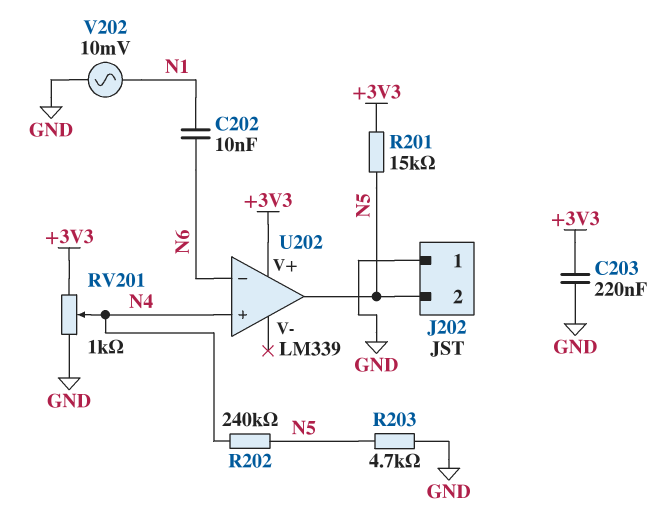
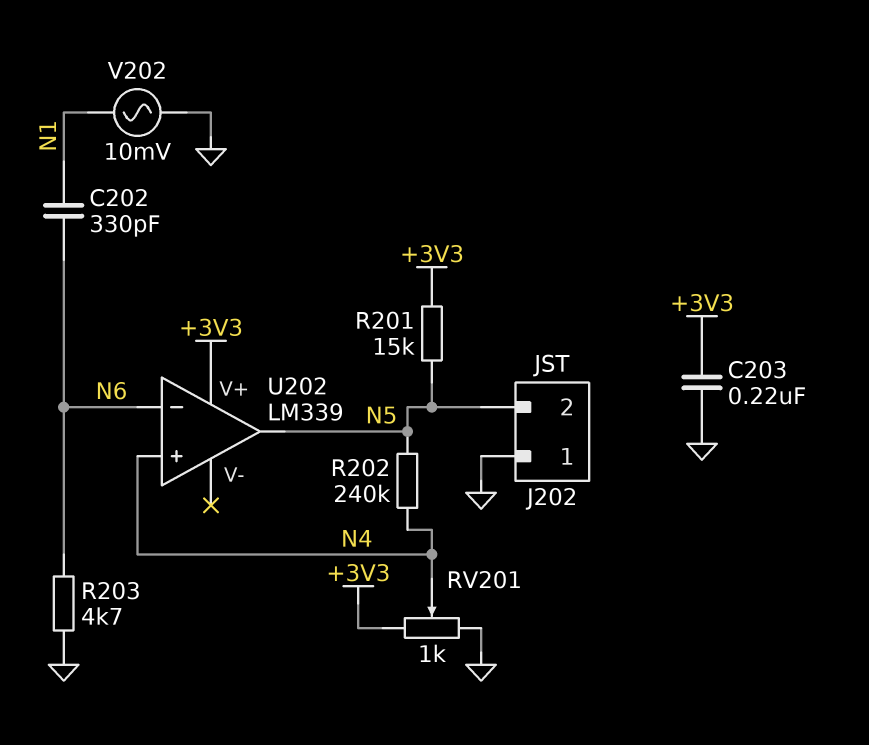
C202: 10nF (N1, N6) -> 330pF (N1, N6)
R203: 4.7k (GND, N5) -> 4.7k (GND, N6)

